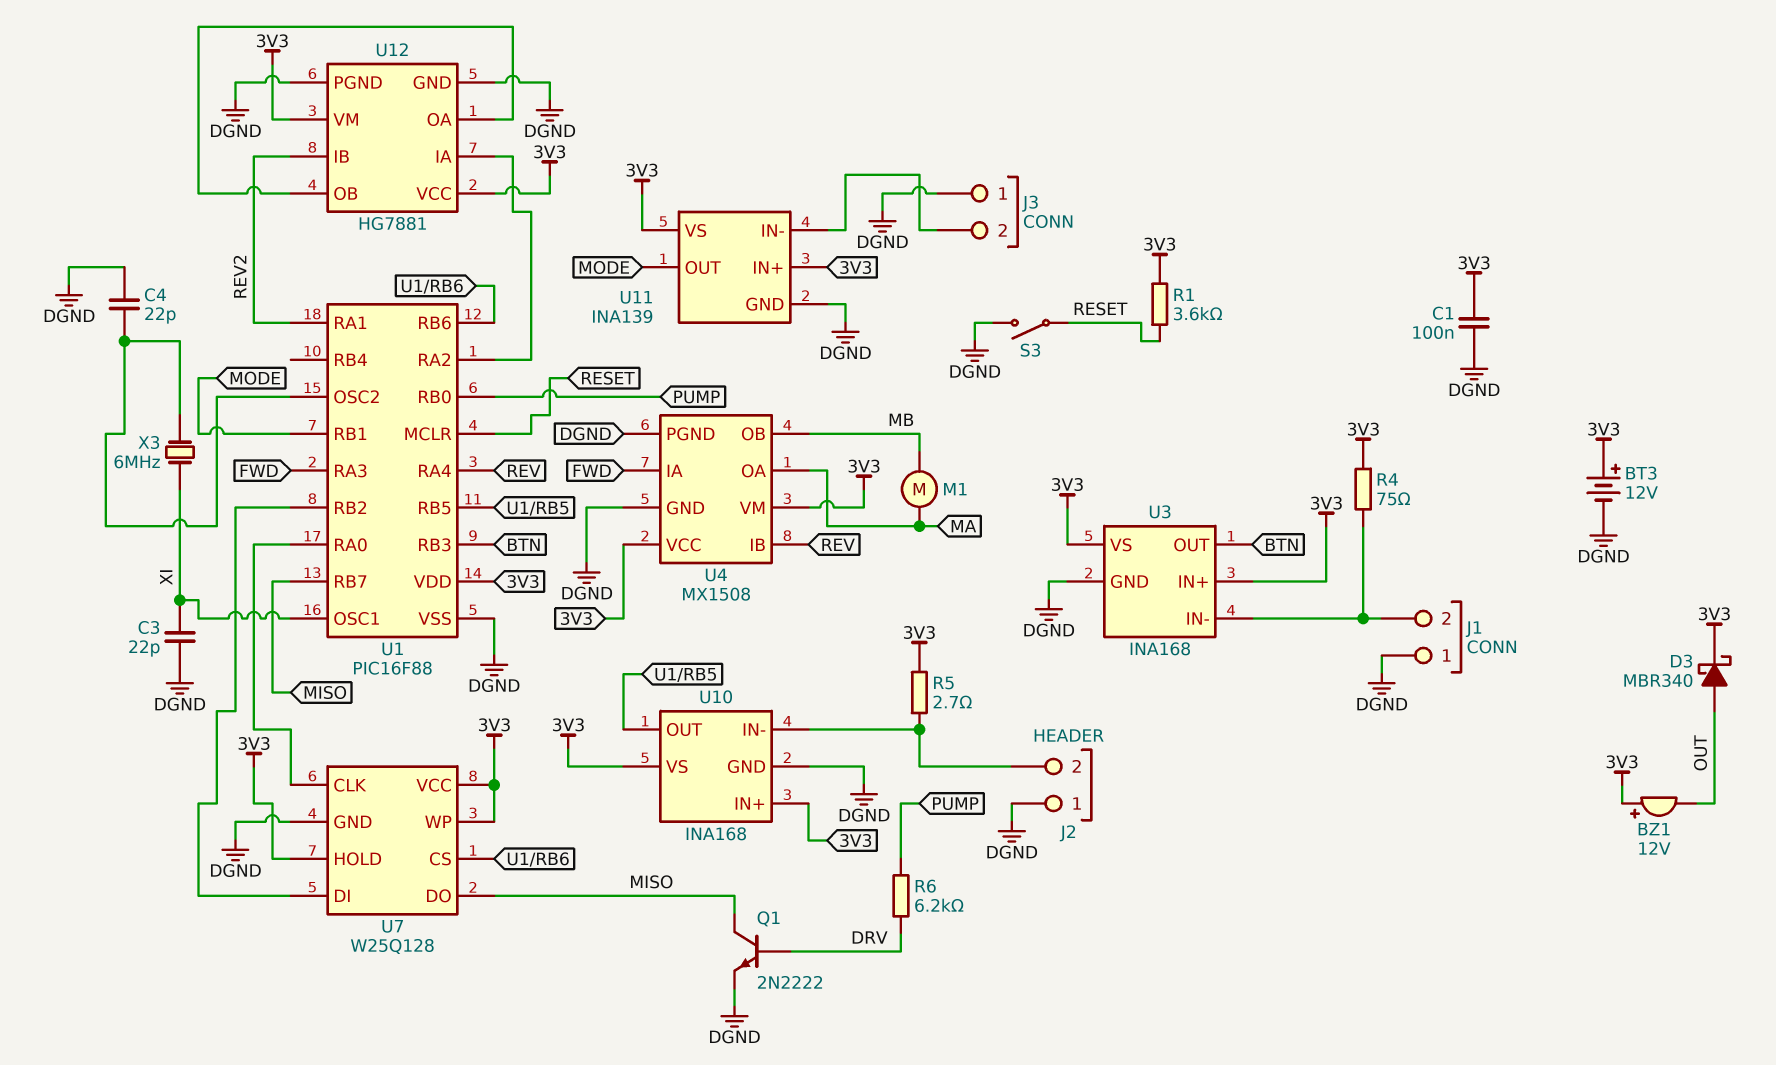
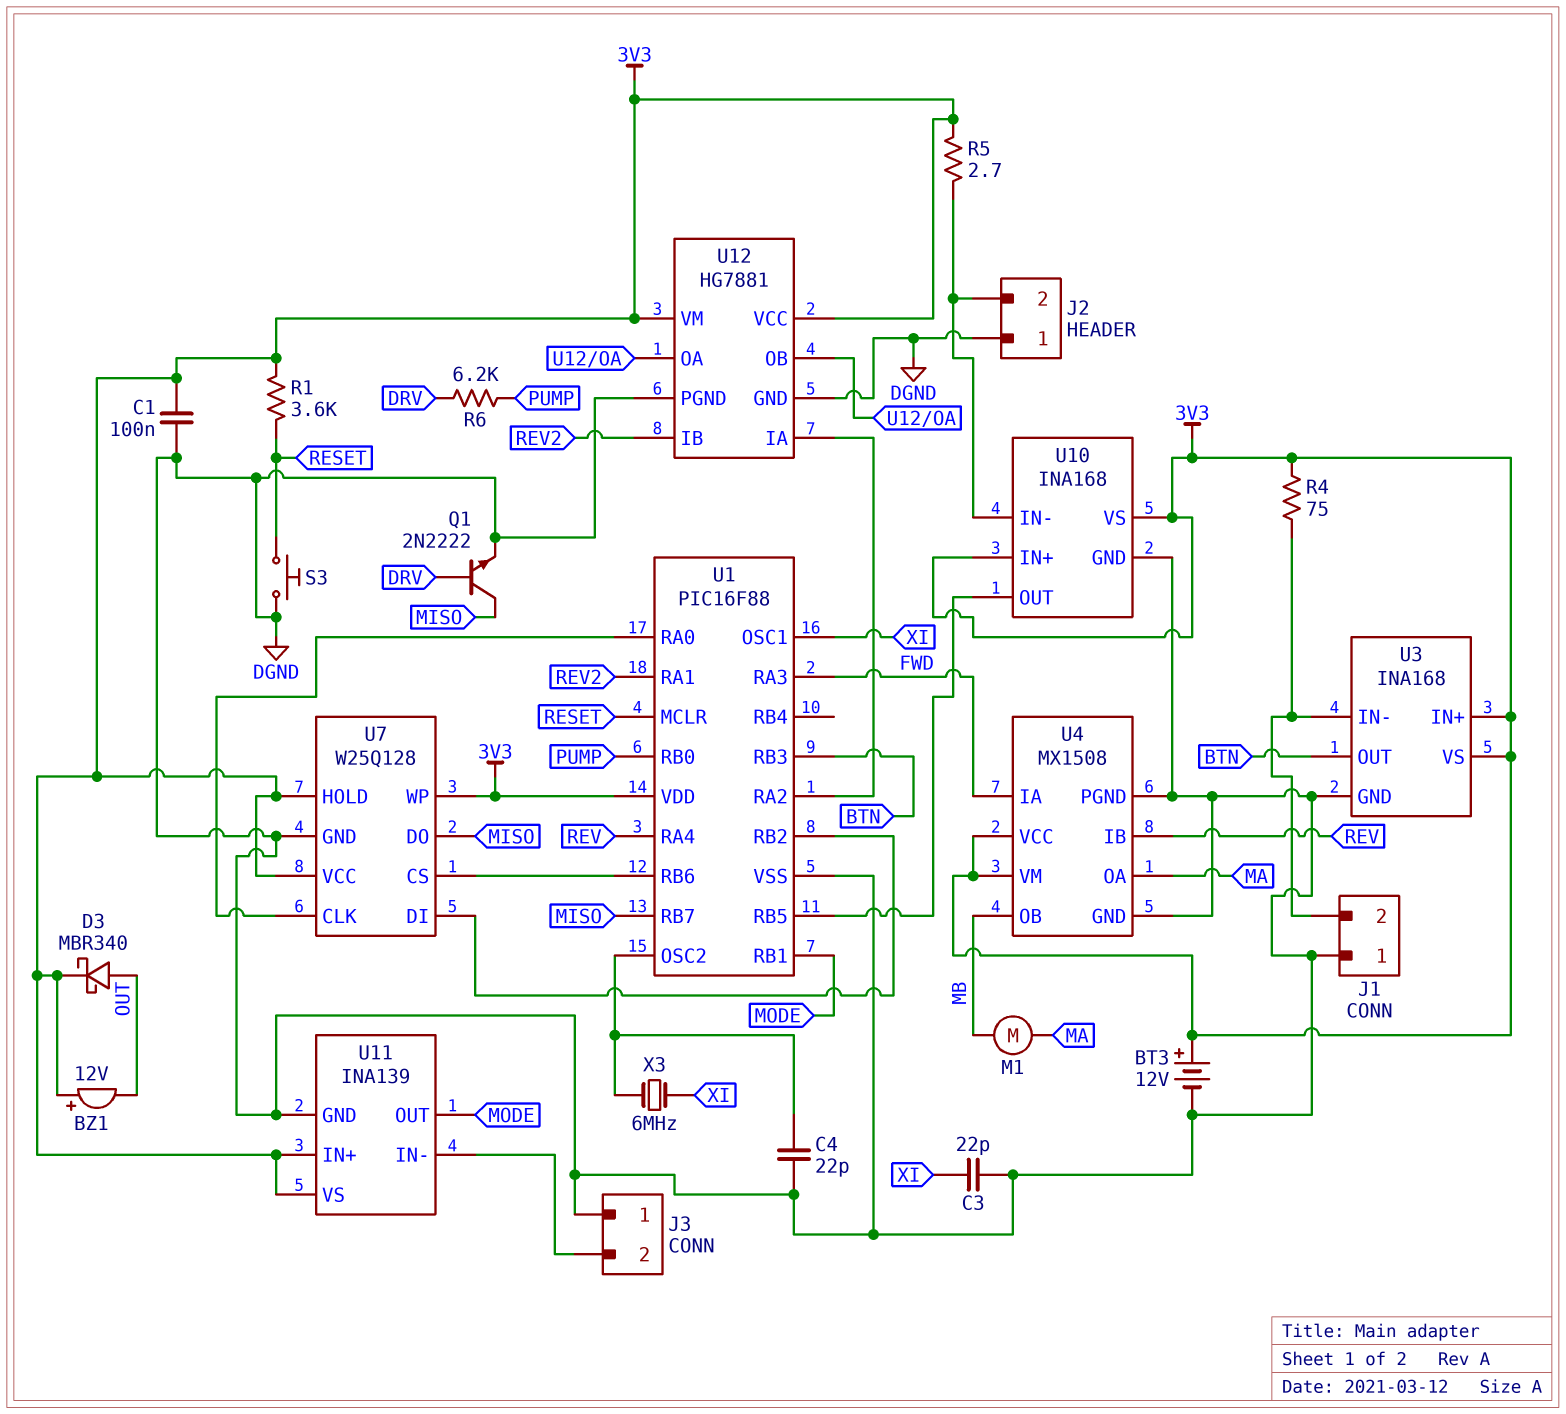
S3: switch (DGND, RESET) -> button (DGND, RESET)

